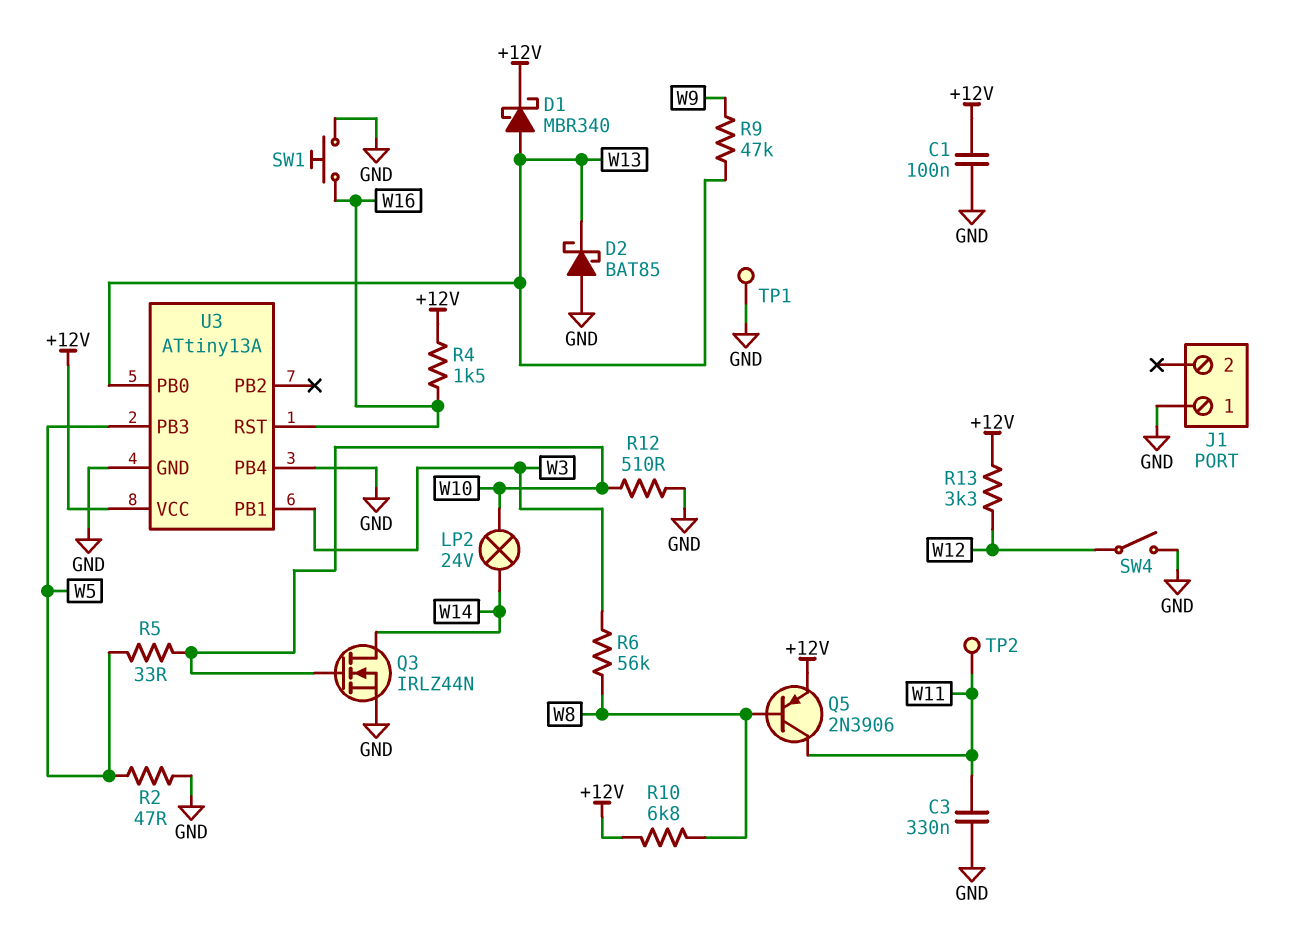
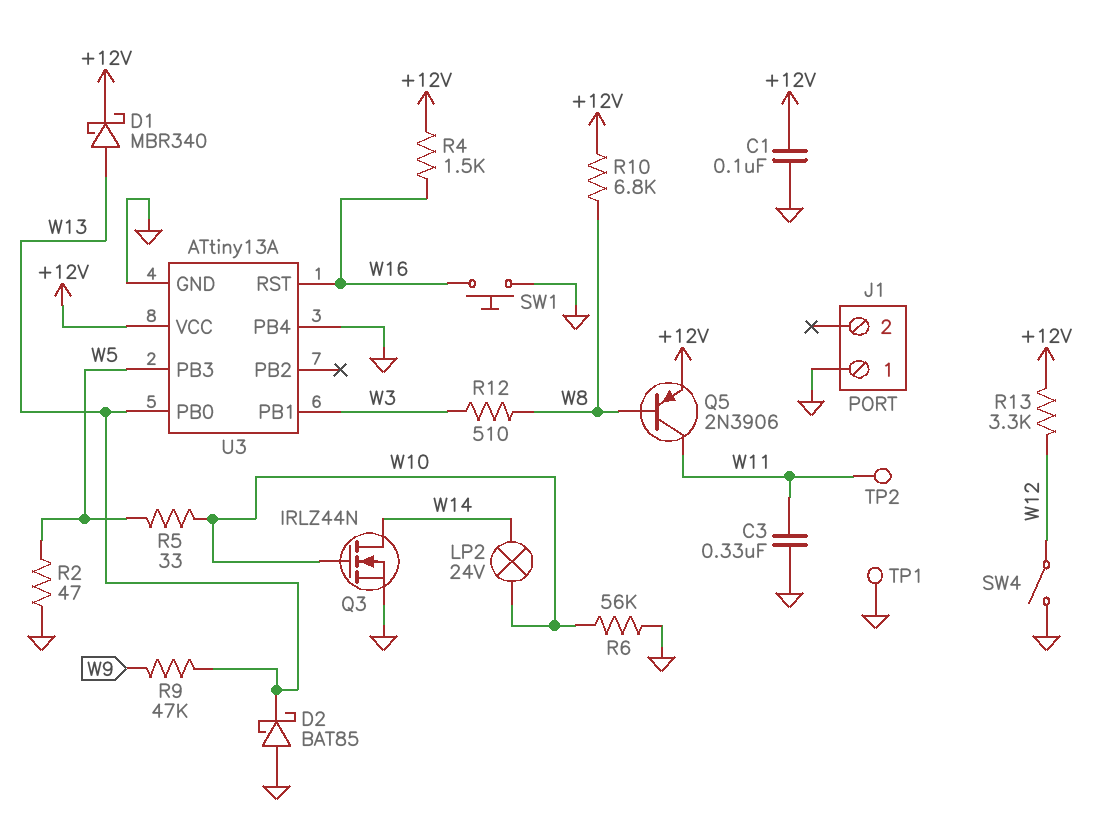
R6: 56k (W3, W8) -> 56k (GND, W10)
R12: 510 (GND, W10) -> 510 (W3, W8)

